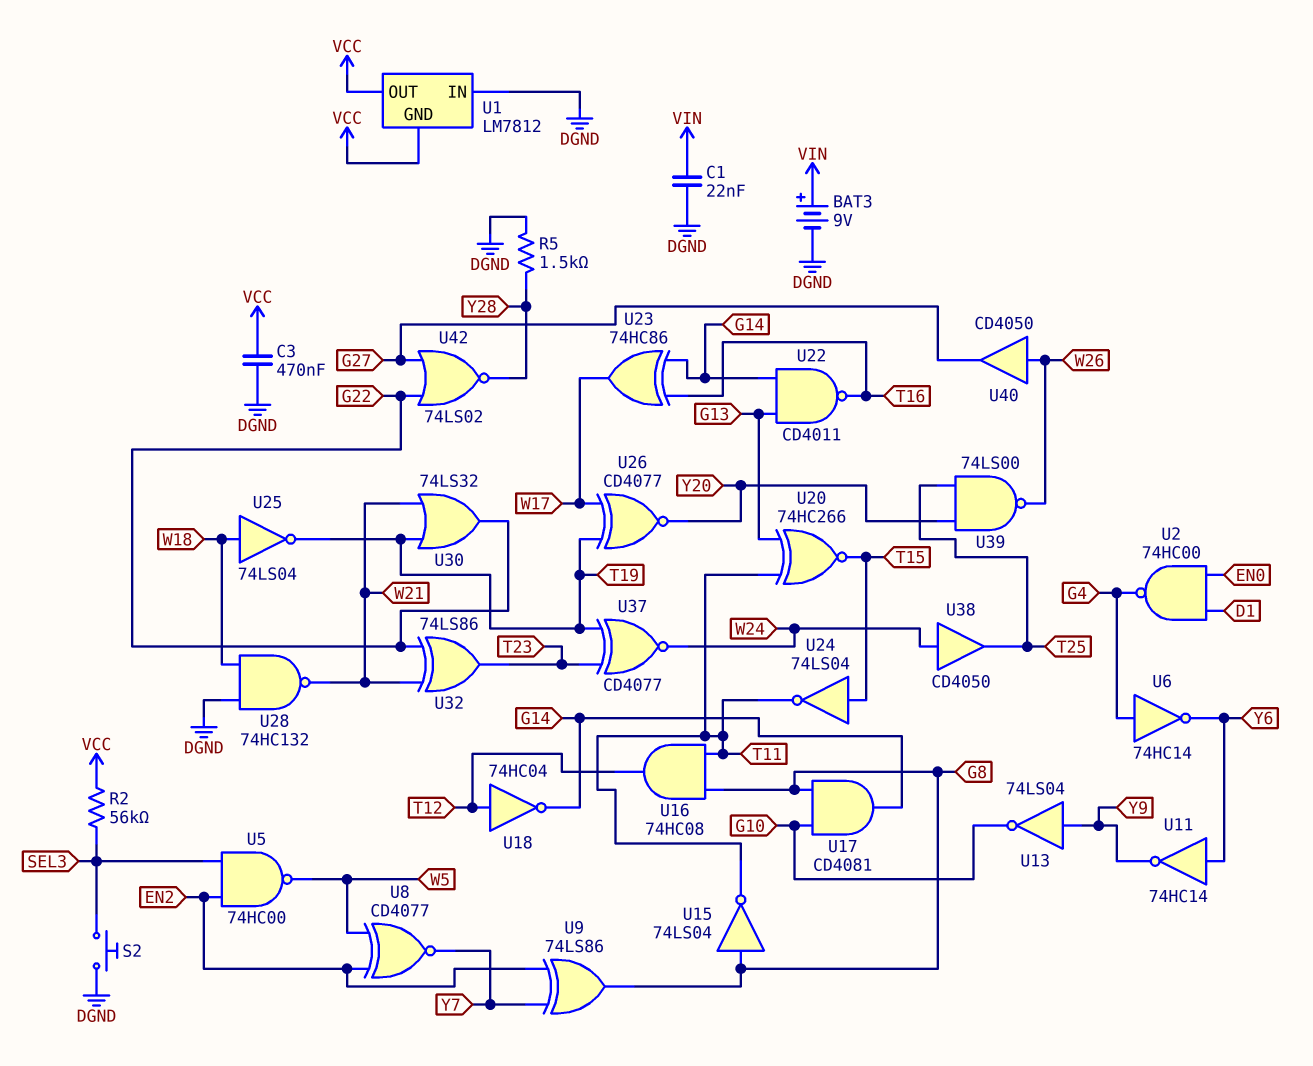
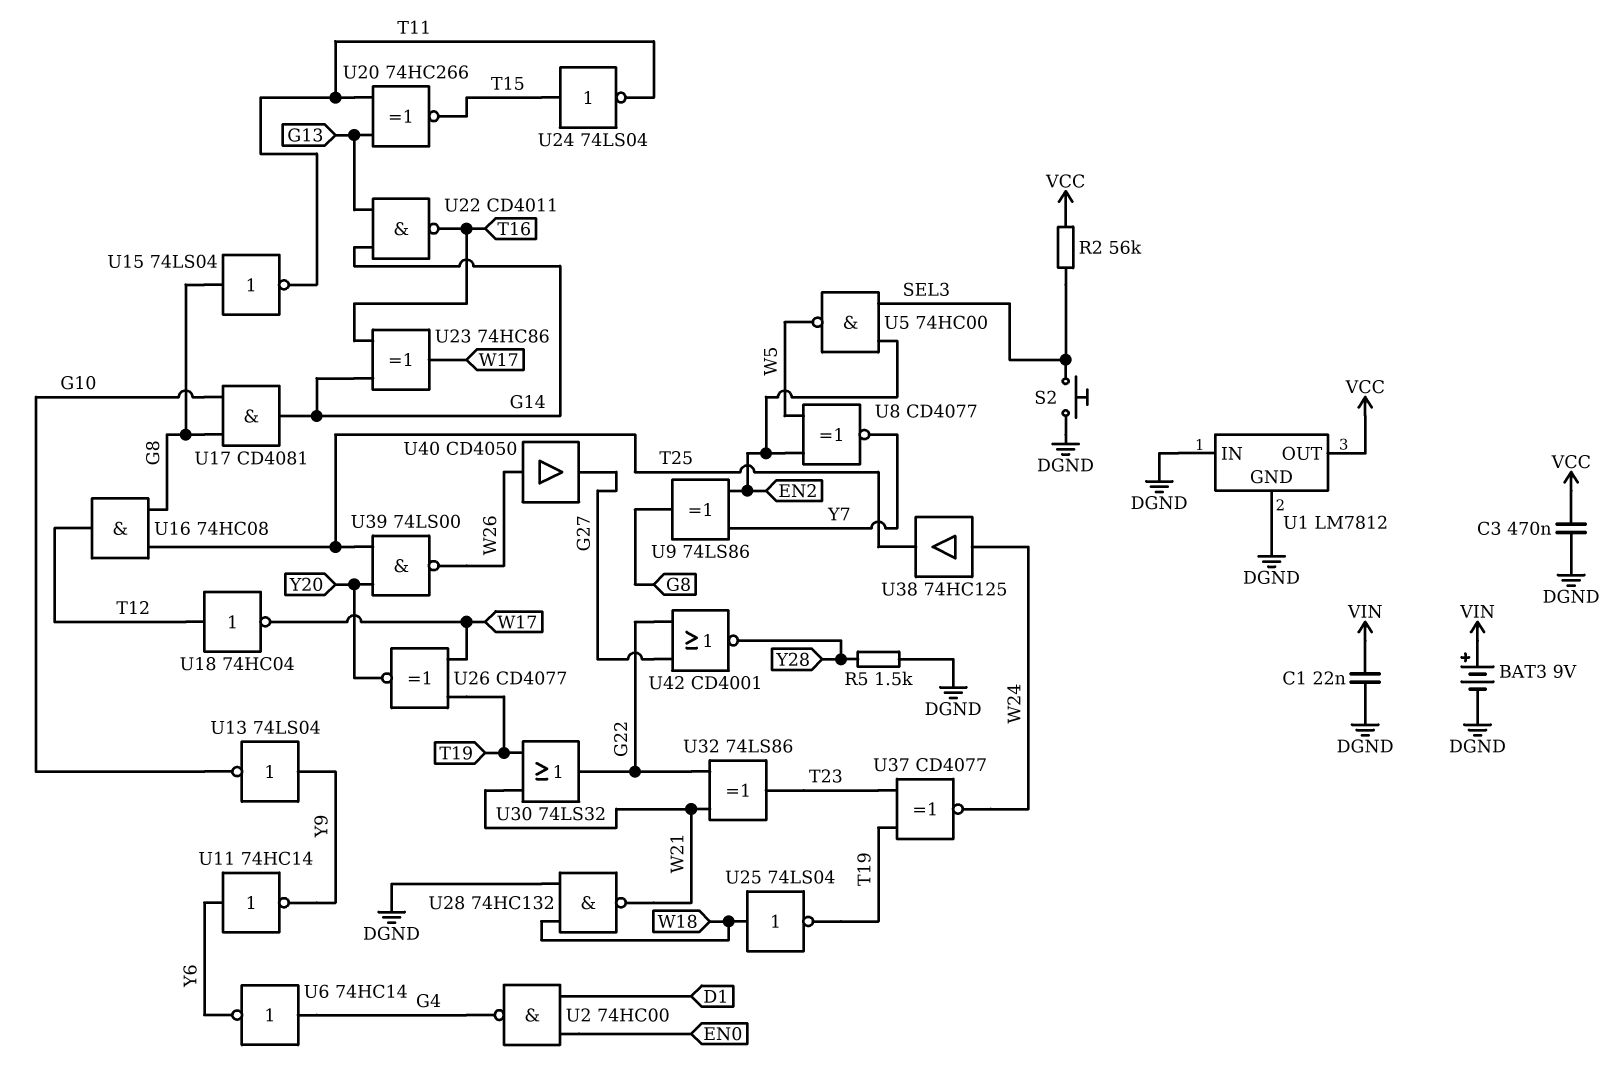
U1 pin GND: VCC -> DGND
U16: AND 74HC08 (in G8, in T11, out T12) -> AND 74HC08 (in G8, in T25, out T12)
U18: NOT 74HC04 (in T12, out G14) -> NOT 74HC04 (in T12, out W17)
U38: buffer CD4050 (in W24, out T25) -> buffer 74HC125 (in W24, out T25)
U42: NOR 74LS02 (in G22, in G27, out Y28) -> NOR CD4001 (in G22, in G27, out Y28)

